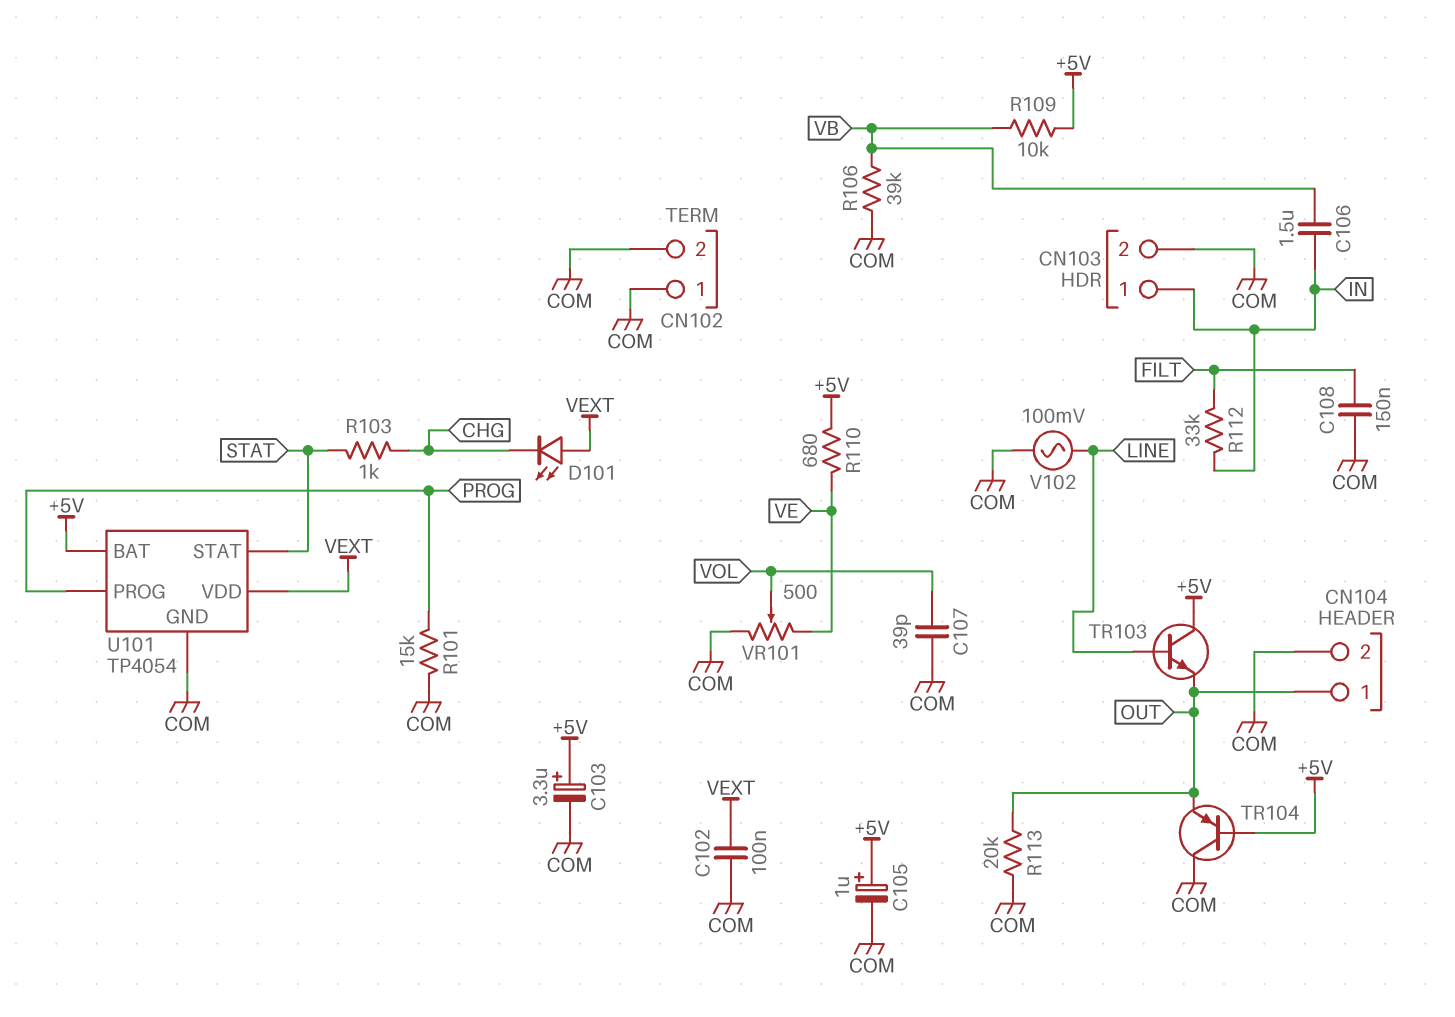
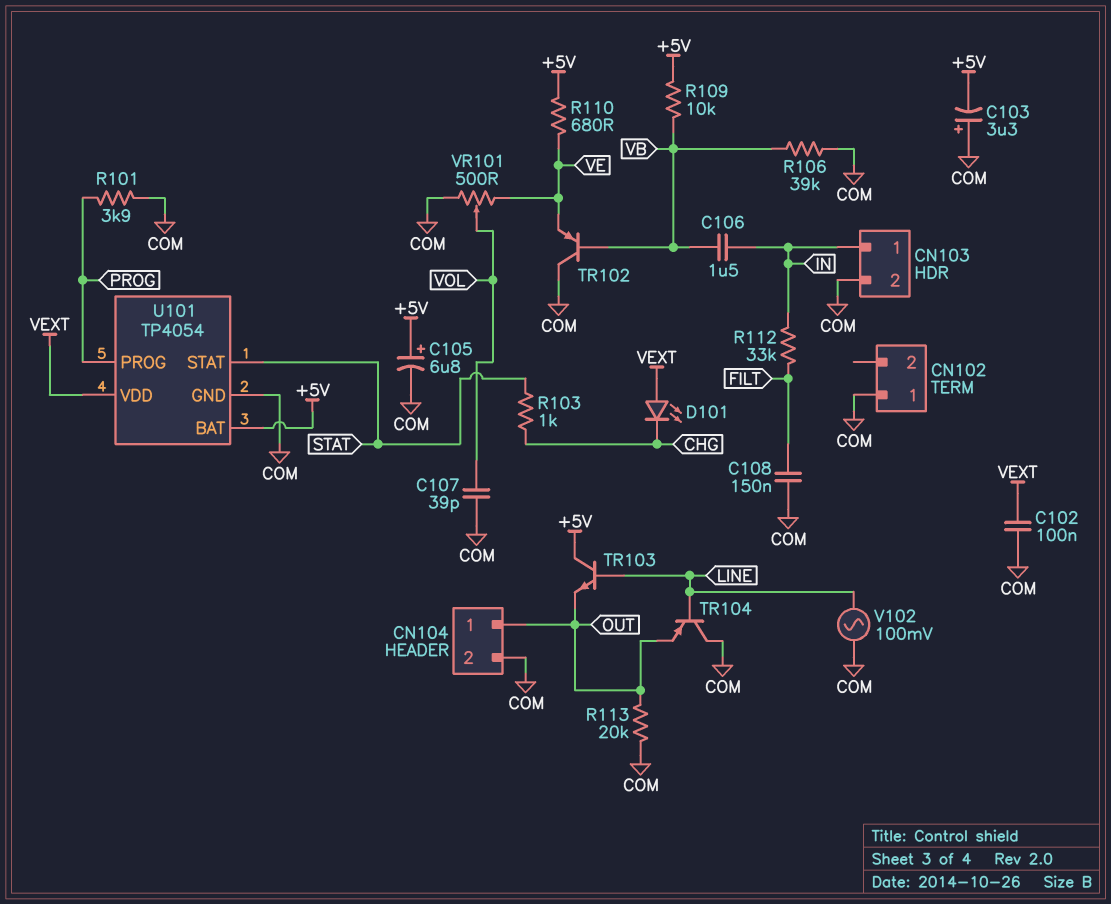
C103: 3.3uF (plus +5V, minus COM) -> 3.3uF (plus COM, minus +5V)
C105: 1uF (plus +5V, minus COM) -> 6.8uF (plus +5V, minus COM)
CN102 pin 2: COM -> none
R101: 15k (COM, PROG) -> 3.9k (COM, PROG)
TR102: none -> PNP (B VB, C COM, E VE)
TR104: PNP (B +5V, C COM, E OUT) -> PNP (B LINE, C COM, E OUT)

